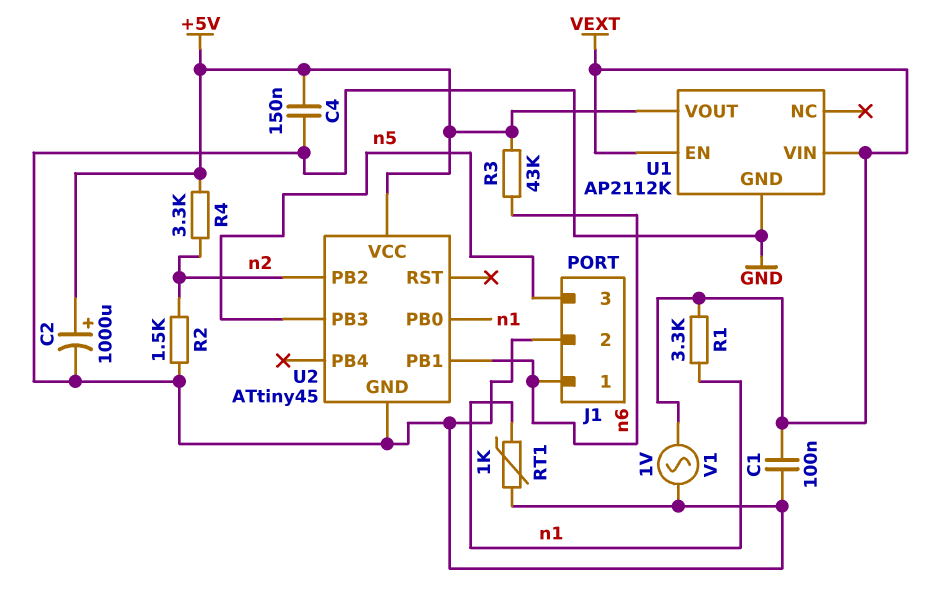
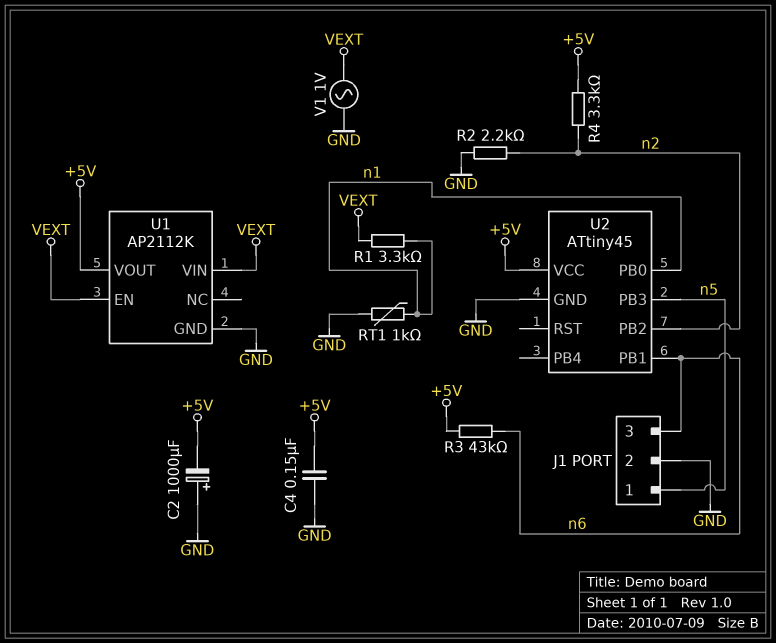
C1: 100nF (GND, VEXT) -> none
C2: 1000uF (plus +5V, minus GND) -> 1000uF (plus GND, minus +5V)
J1 pin 1: n6 -> n5
J1 pin 3: n5 -> n6
R2: 1.5k (GND, n2) -> 2.2k (GND, n2)

